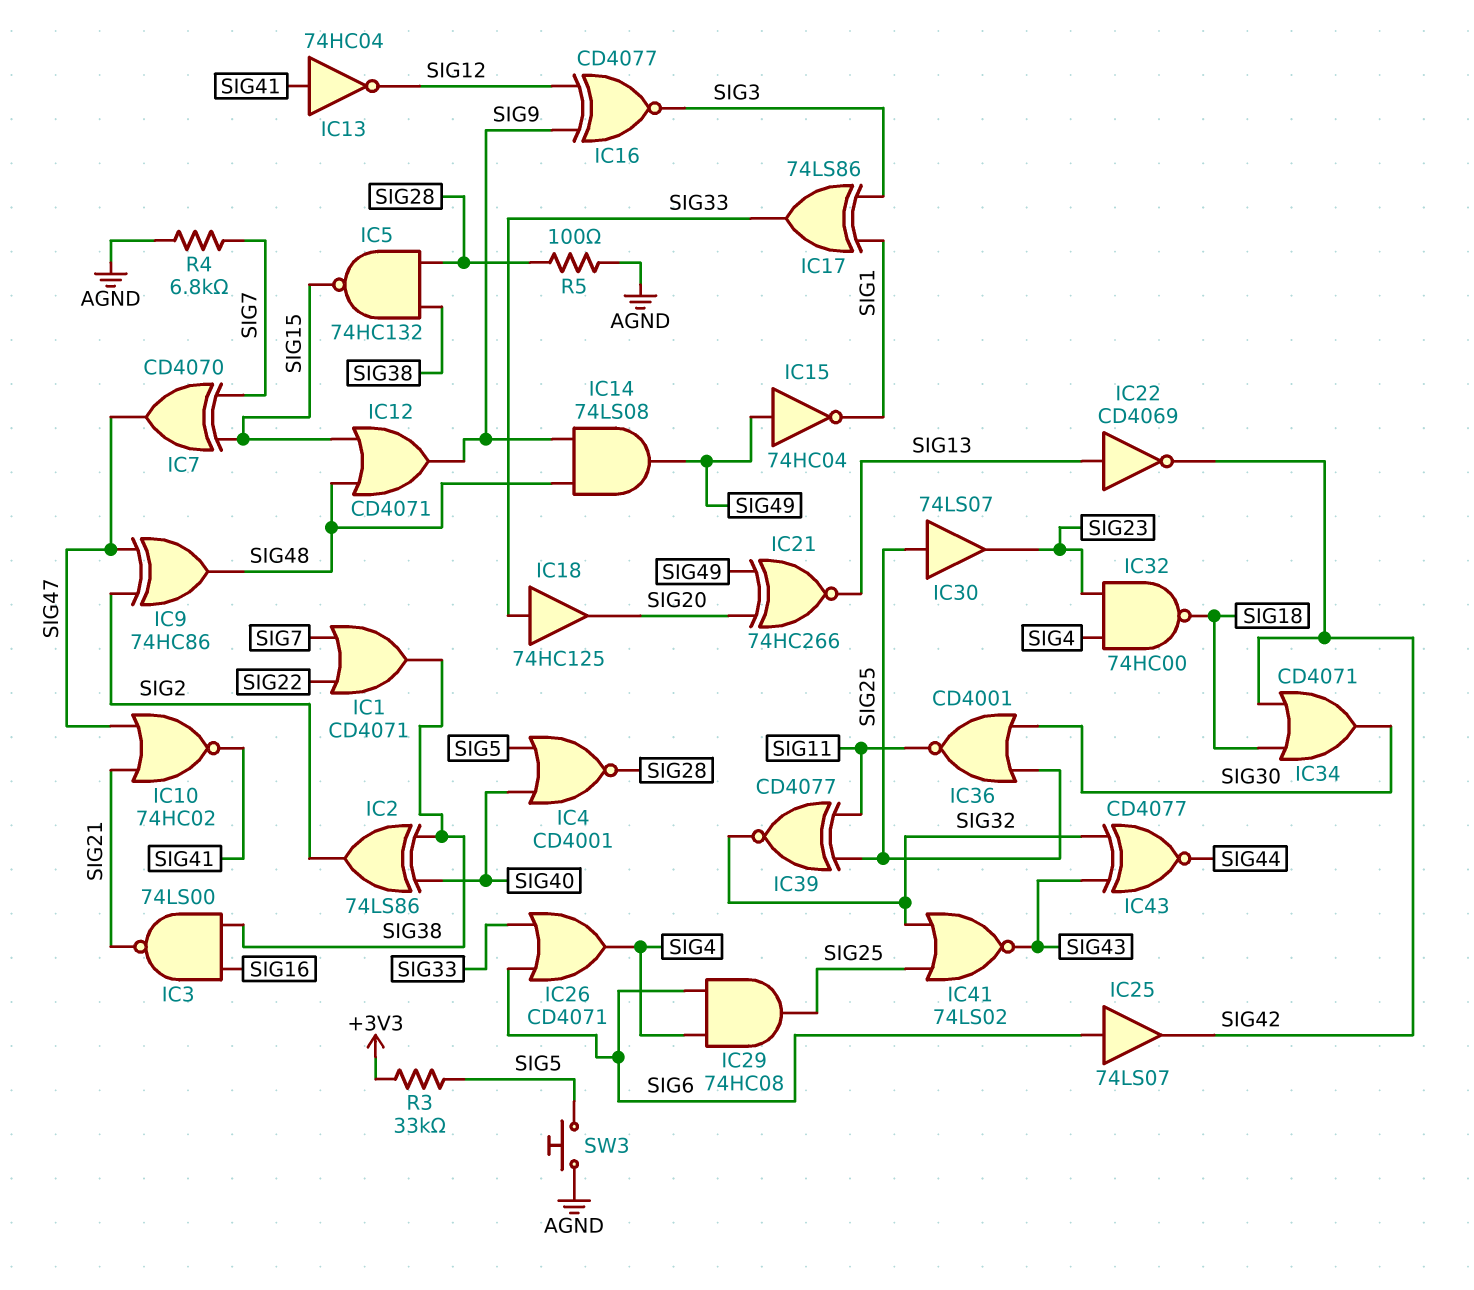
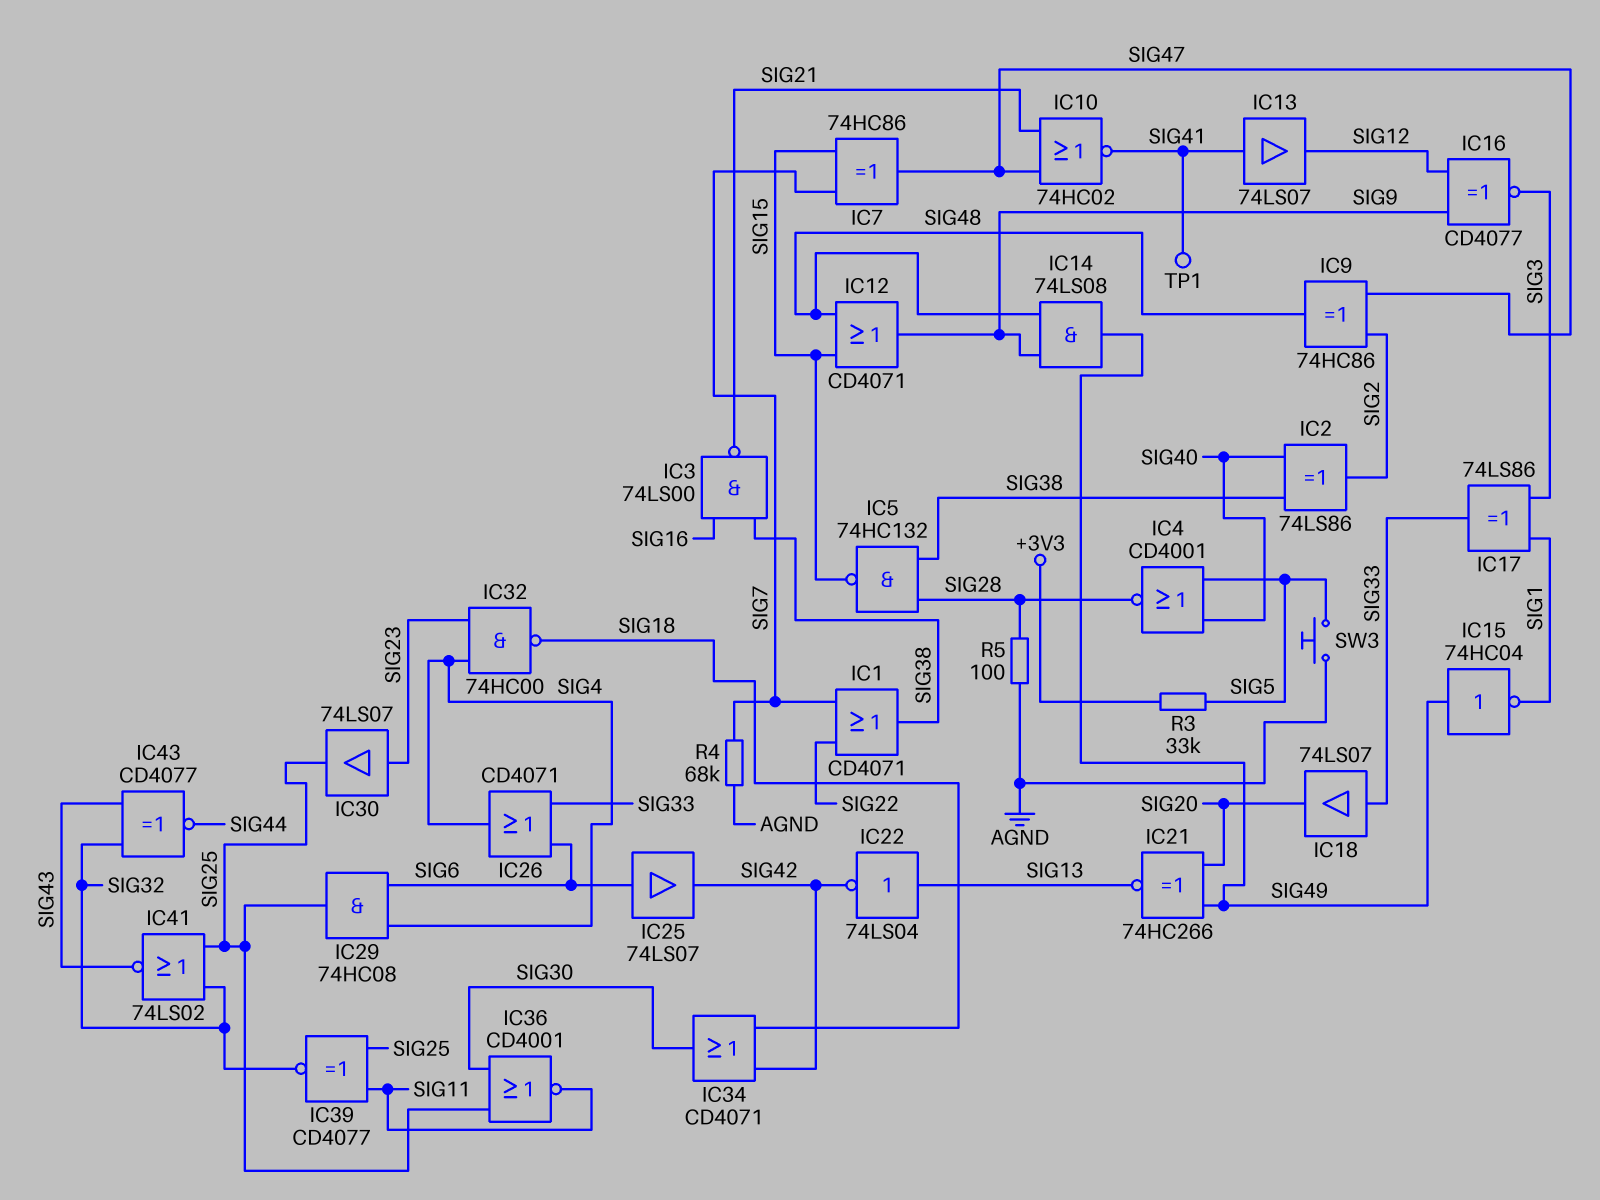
IC7: XOR CD4070 (in SIG7, in SIG15, out SIG47) -> XOR 74HC86 (in SIG7, in SIG15, out SIG47)
IC13: NOT 74HC04 (in SIG41, out SIG12) -> buffer 74LS07 (in SIG41, out SIG12)
IC18: buffer 74HC125 (in SIG33, out SIG20) -> buffer 74LS07 (in SIG33, out SIG20)
IC22: NOT CD4069 (in SIG13, out SIG42) -> NOT 74LS04 (in SIG13, out SIG42)
IC30: buffer 74LS07 (in SIG25, out SIG23) -> buffer 74LS07 (in SIG23, out SIG25)
R4: 6.8k (AGND, SIG7) -> 68k (AGND, SIG7)
TP1: none -> test point (SIG41)

